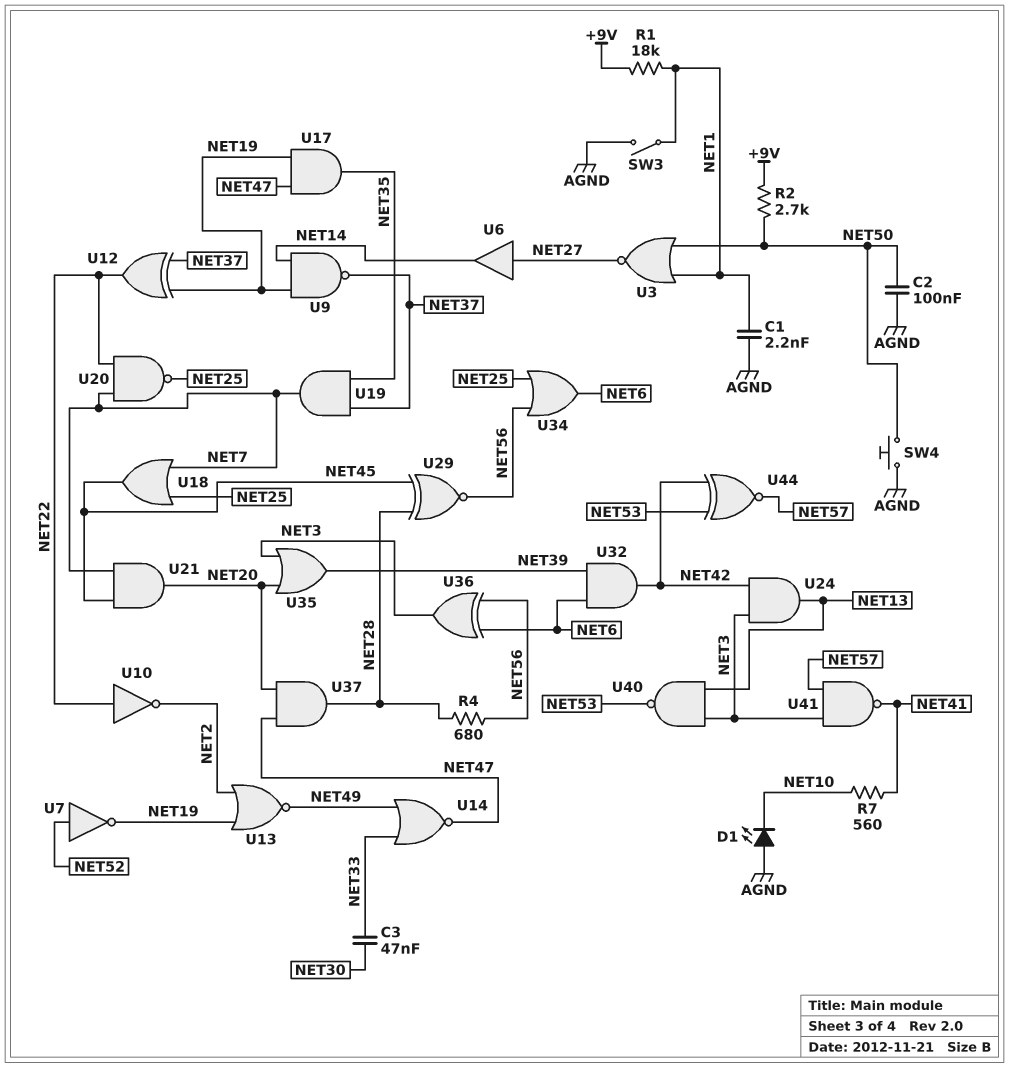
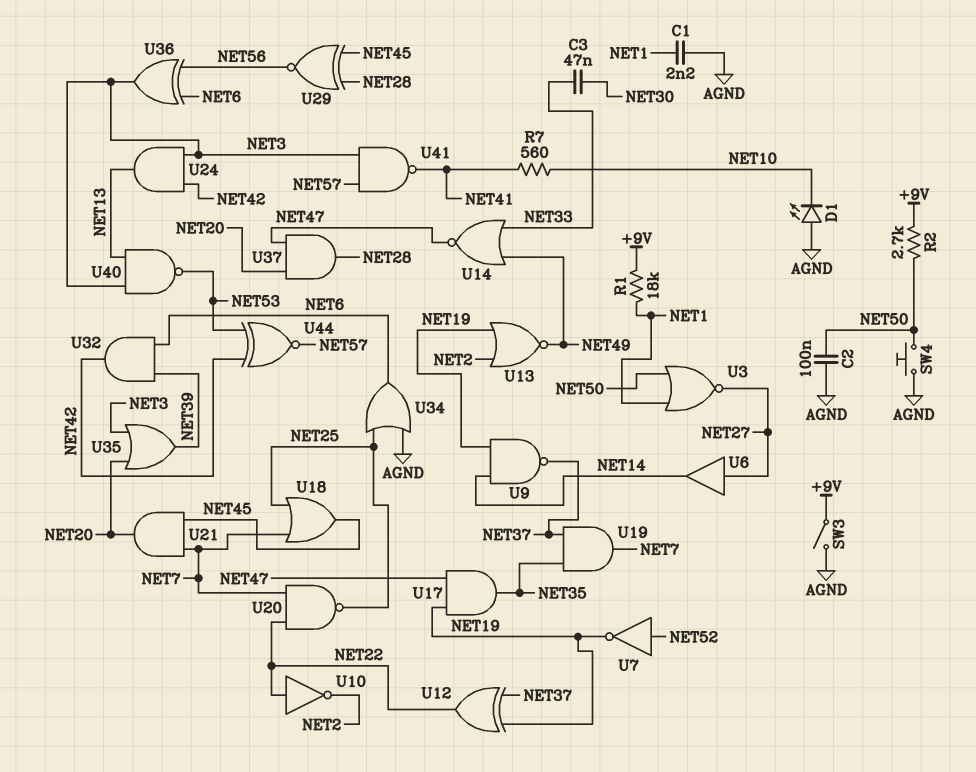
R4: 680 (NET28, NET56) -> none
SW3: switch (AGND, NET1) -> switch (+9V, AGND)
U34: OR (in NET25, in NET56, out NET6) -> OR (in AGND, in NET25, out NET6)

